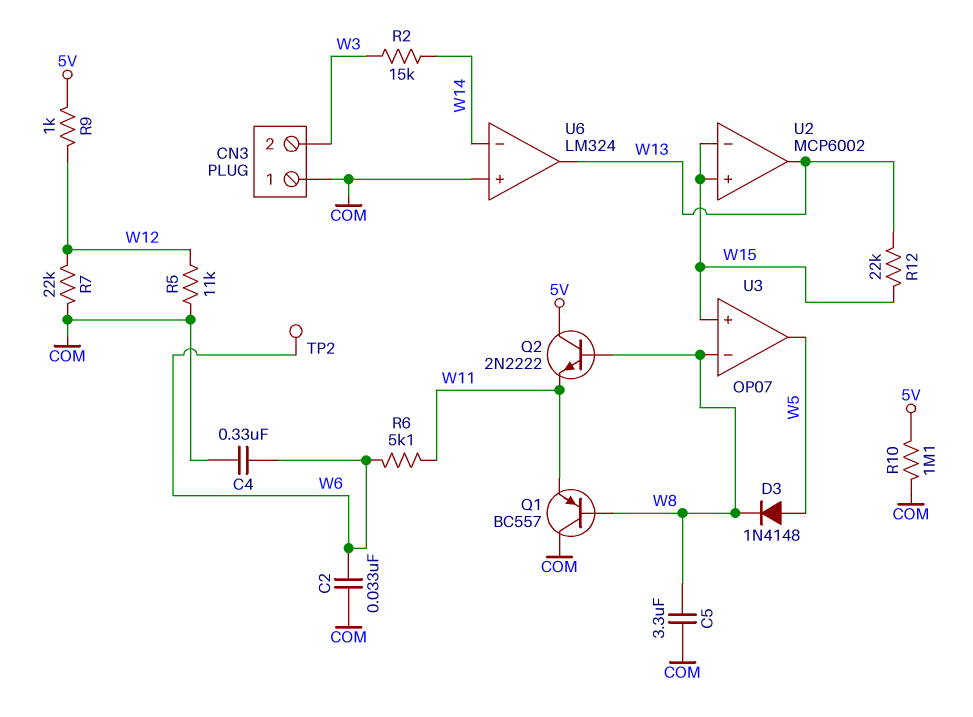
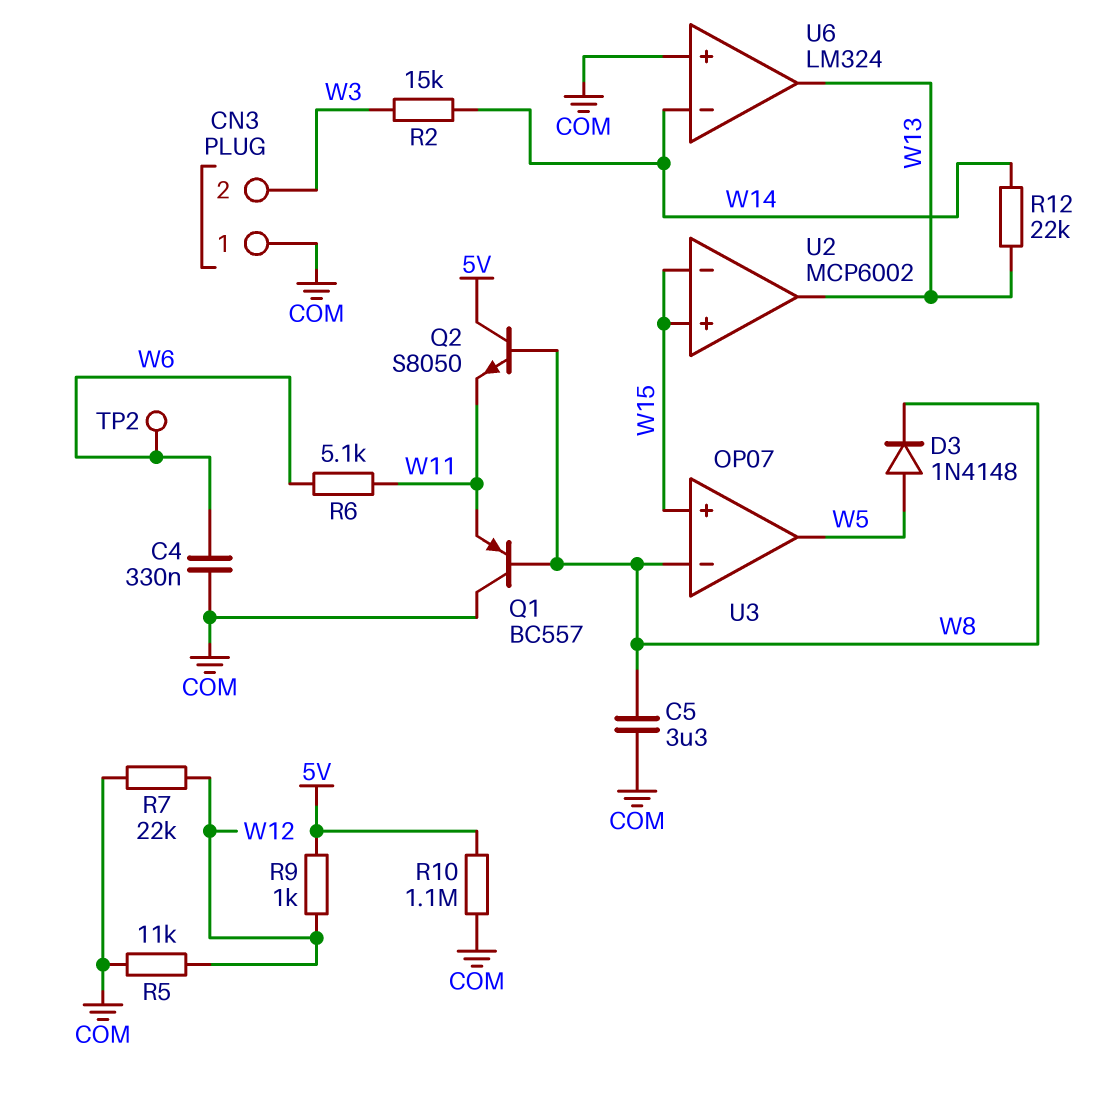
C2: 33nF (COM, W6) -> none
Q2: NPN 2N2222 (B W8, C 5V, E W11) -> NPN S8050 (B W8, C 5V, E W11)
R12: 22k (W13, W15) -> 22k (W13, W14)

